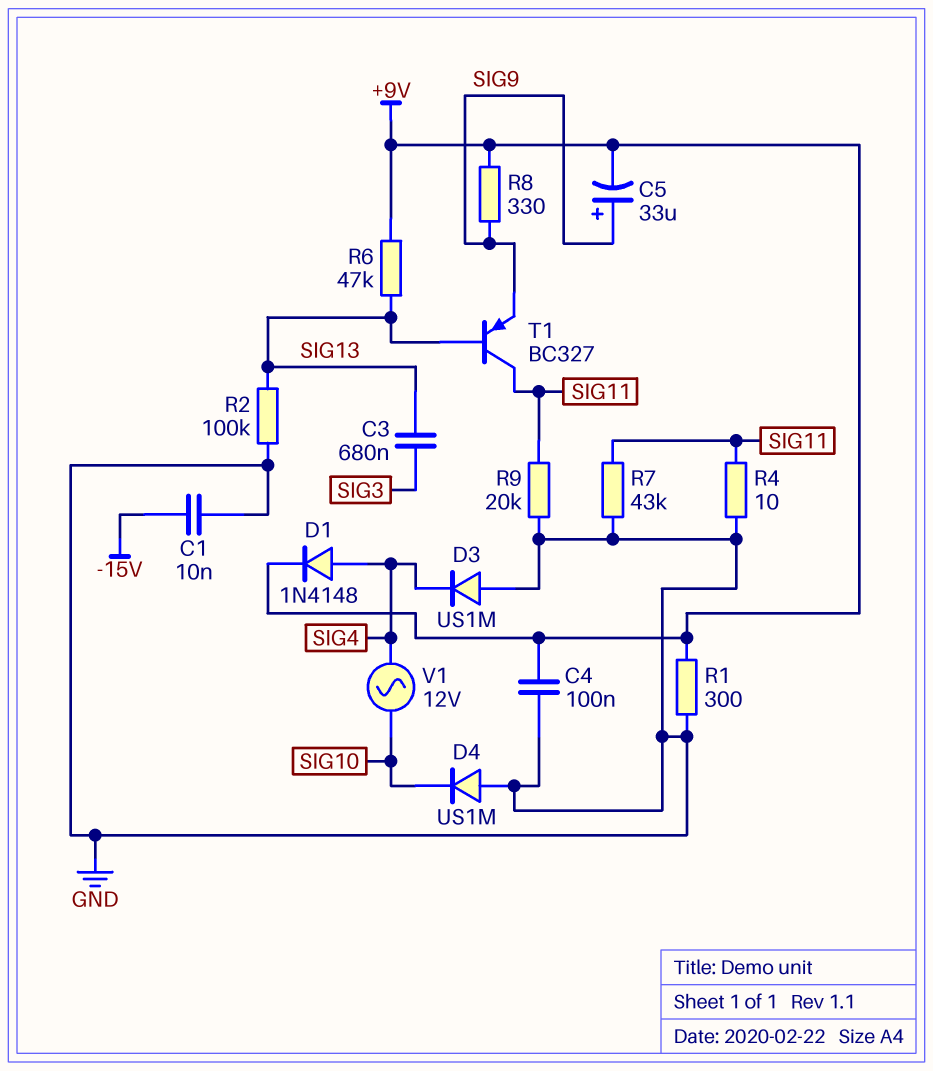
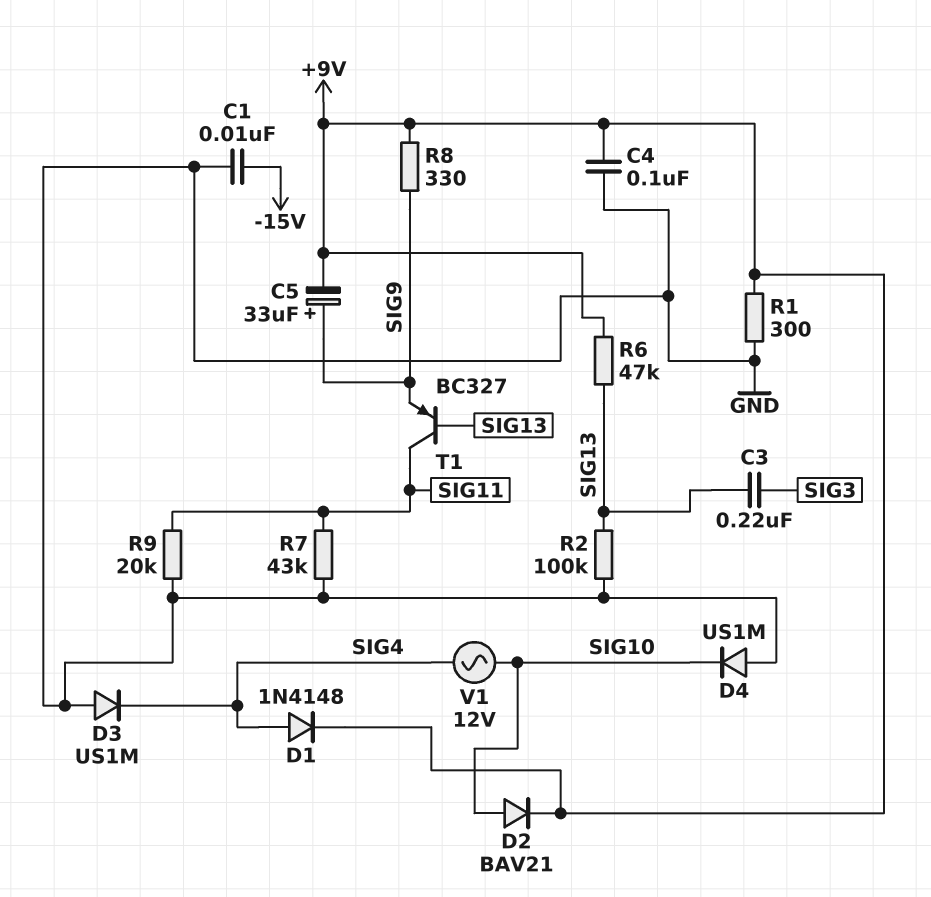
C3: 680nF (SIG3, SIG13) -> 220nF (SIG3, SIG13)
D2: none -> diode BAV21 (A SIG10, K +9V)
R4: 10 (GND, SIG11) -> none

